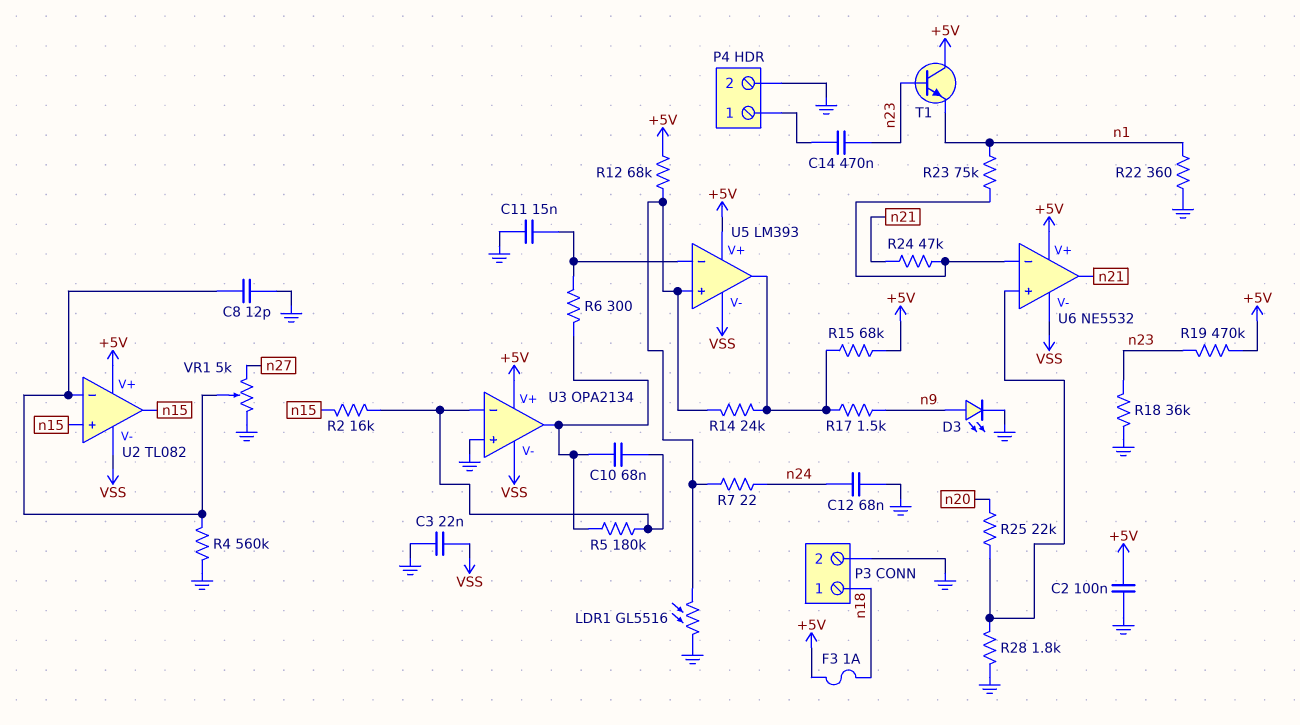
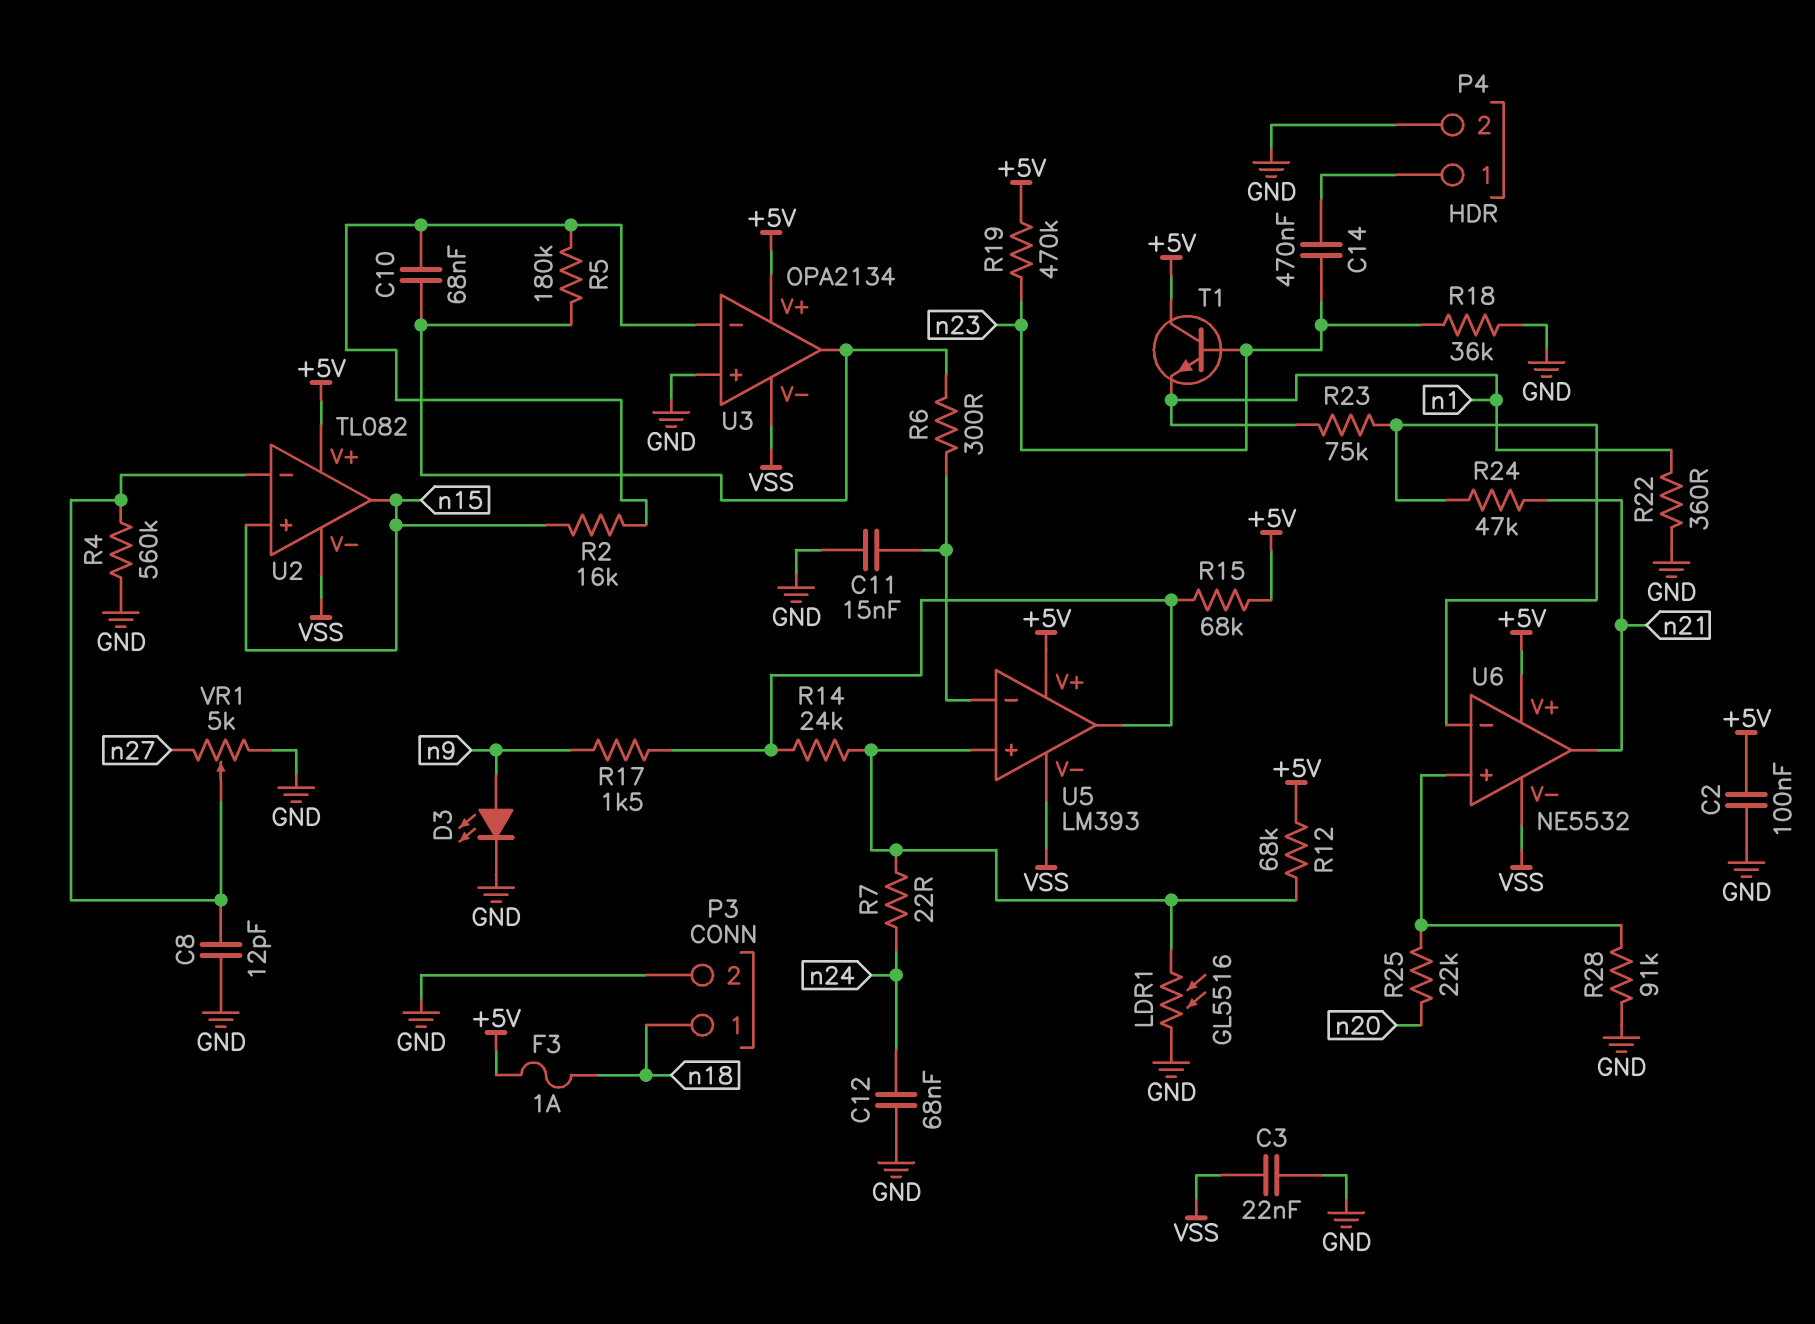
R28: 1.8k (GND, U6/in+) -> 91k (GND, U6/in+)

